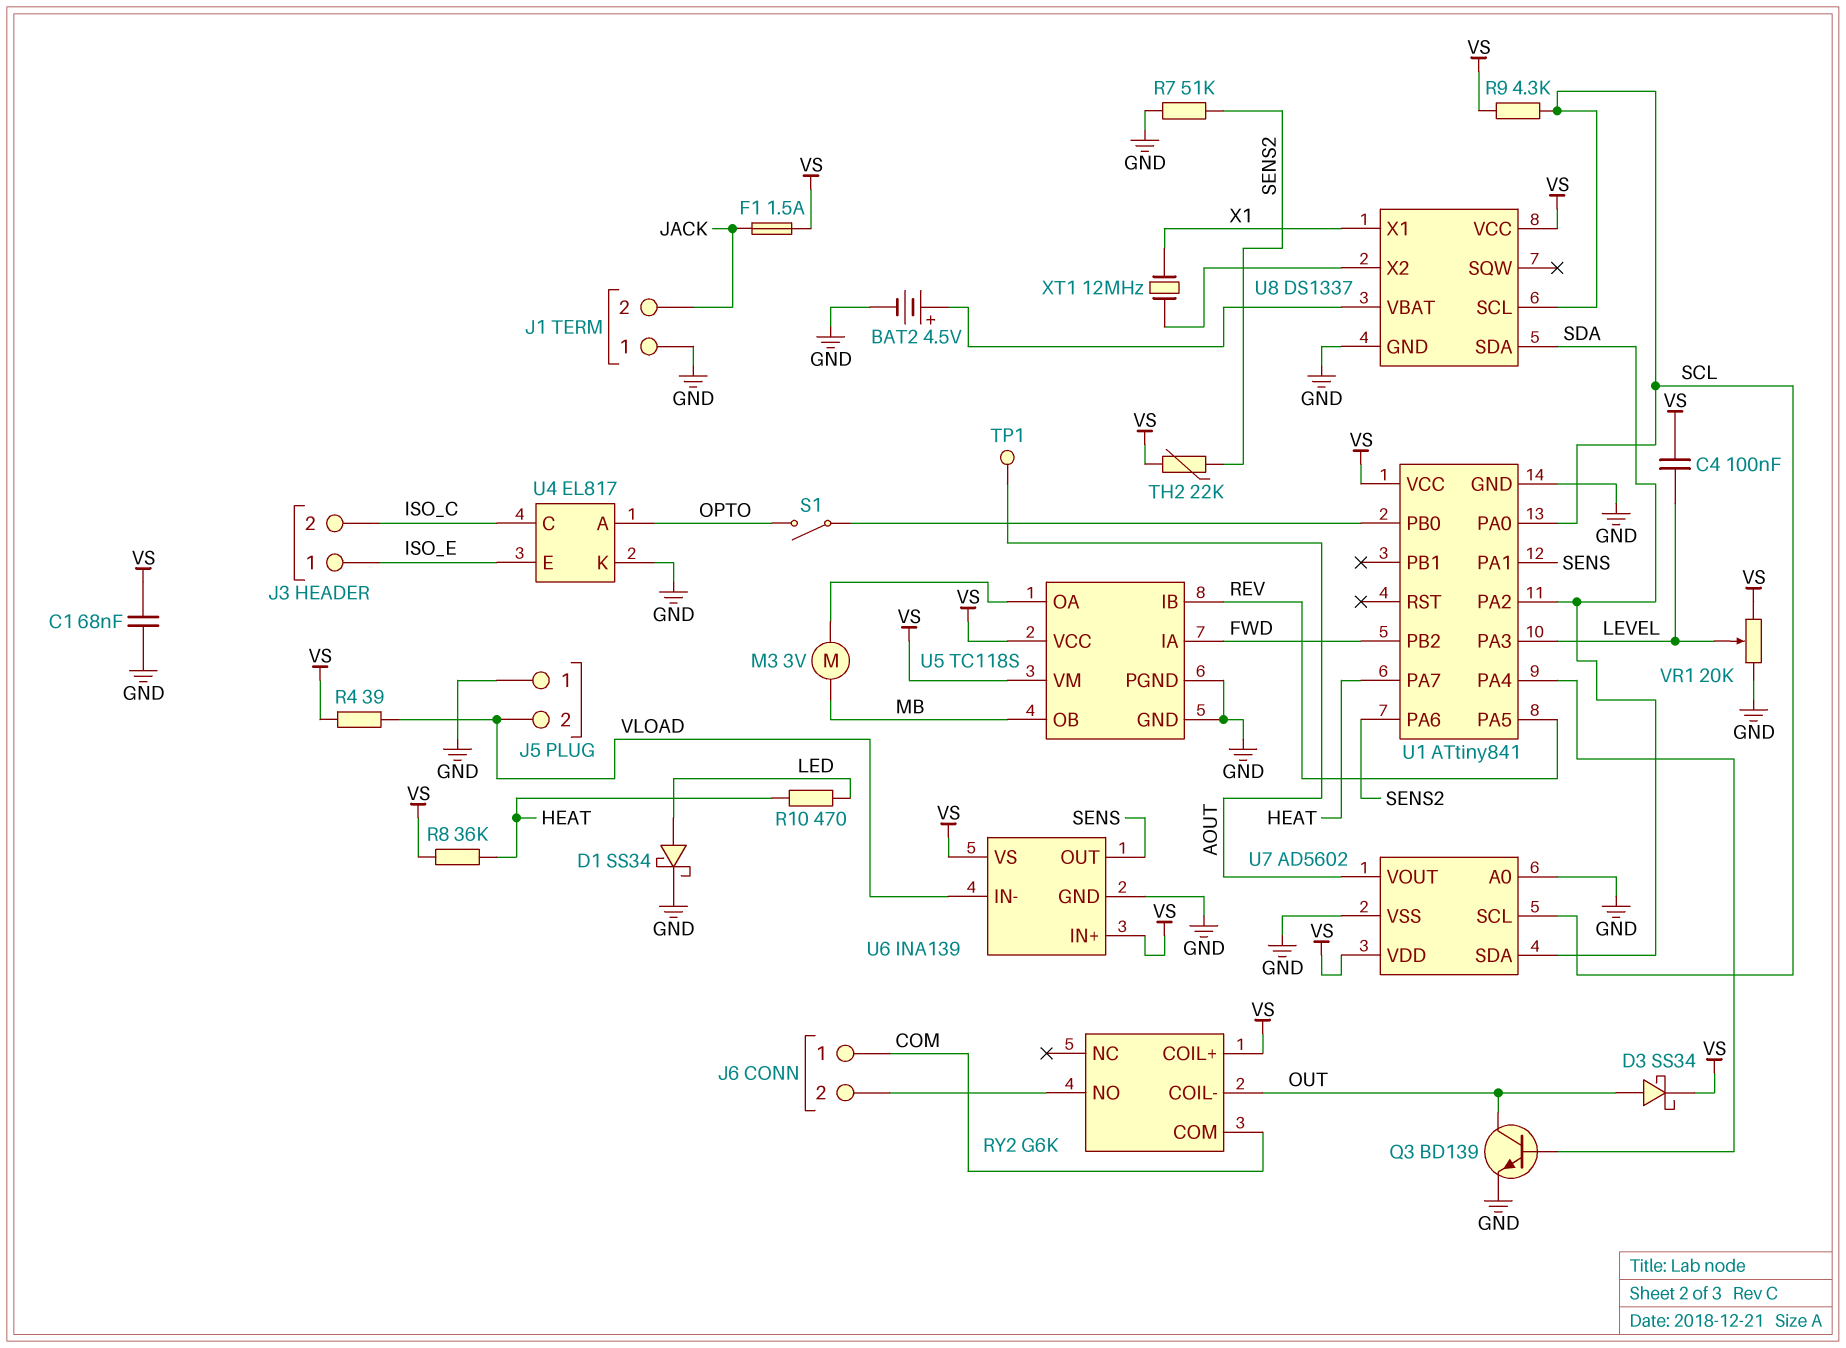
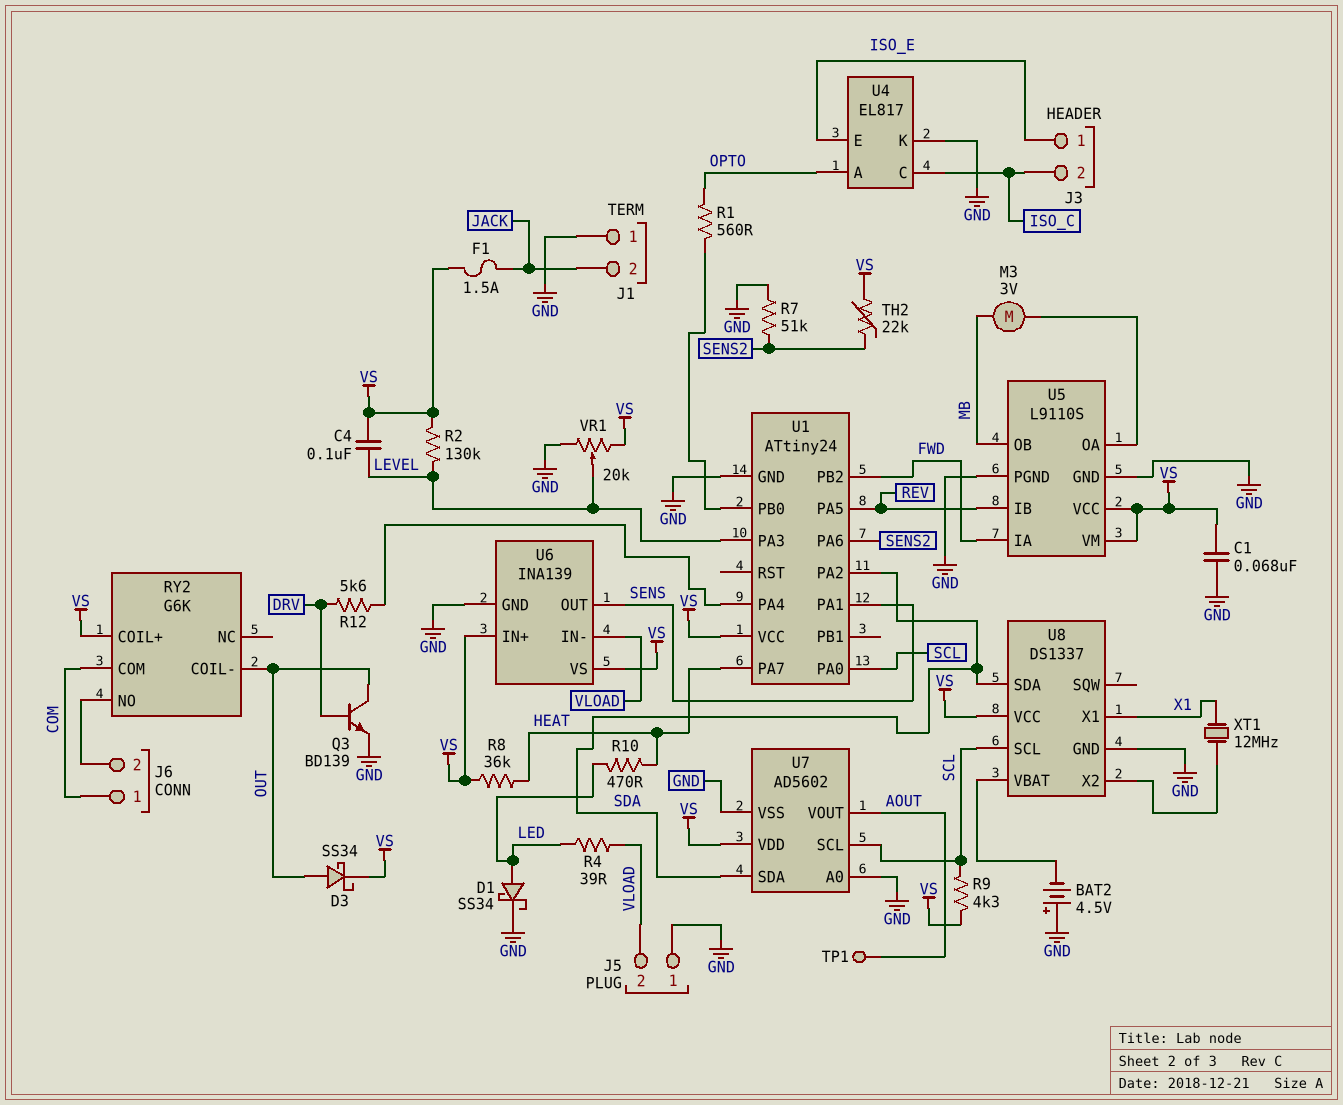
BAT2: 4.5V (plus U8/VBAT, minus GND) -> 4.5V (plus GND, minus U8/VBAT)
Q3: NPN BD139 (B U1/PA4, C OUT, E GND) -> NPN BD139 (B DRV, C OUT, E GND)
R1: none -> 560 (OPTO, U1/PB0)
R2: none -> 130k (LEVEL, VS)
R4: 39 (VLOAD, VS) -> 39 (LED, VLOAD)
R12: none -> 5.6k (DRV, U1/PA4)
S1: switch (OPTO, U1/PB0) -> none
U1: ATtiny841 -> ATtiny24
U5: TC118S -> L9110S

